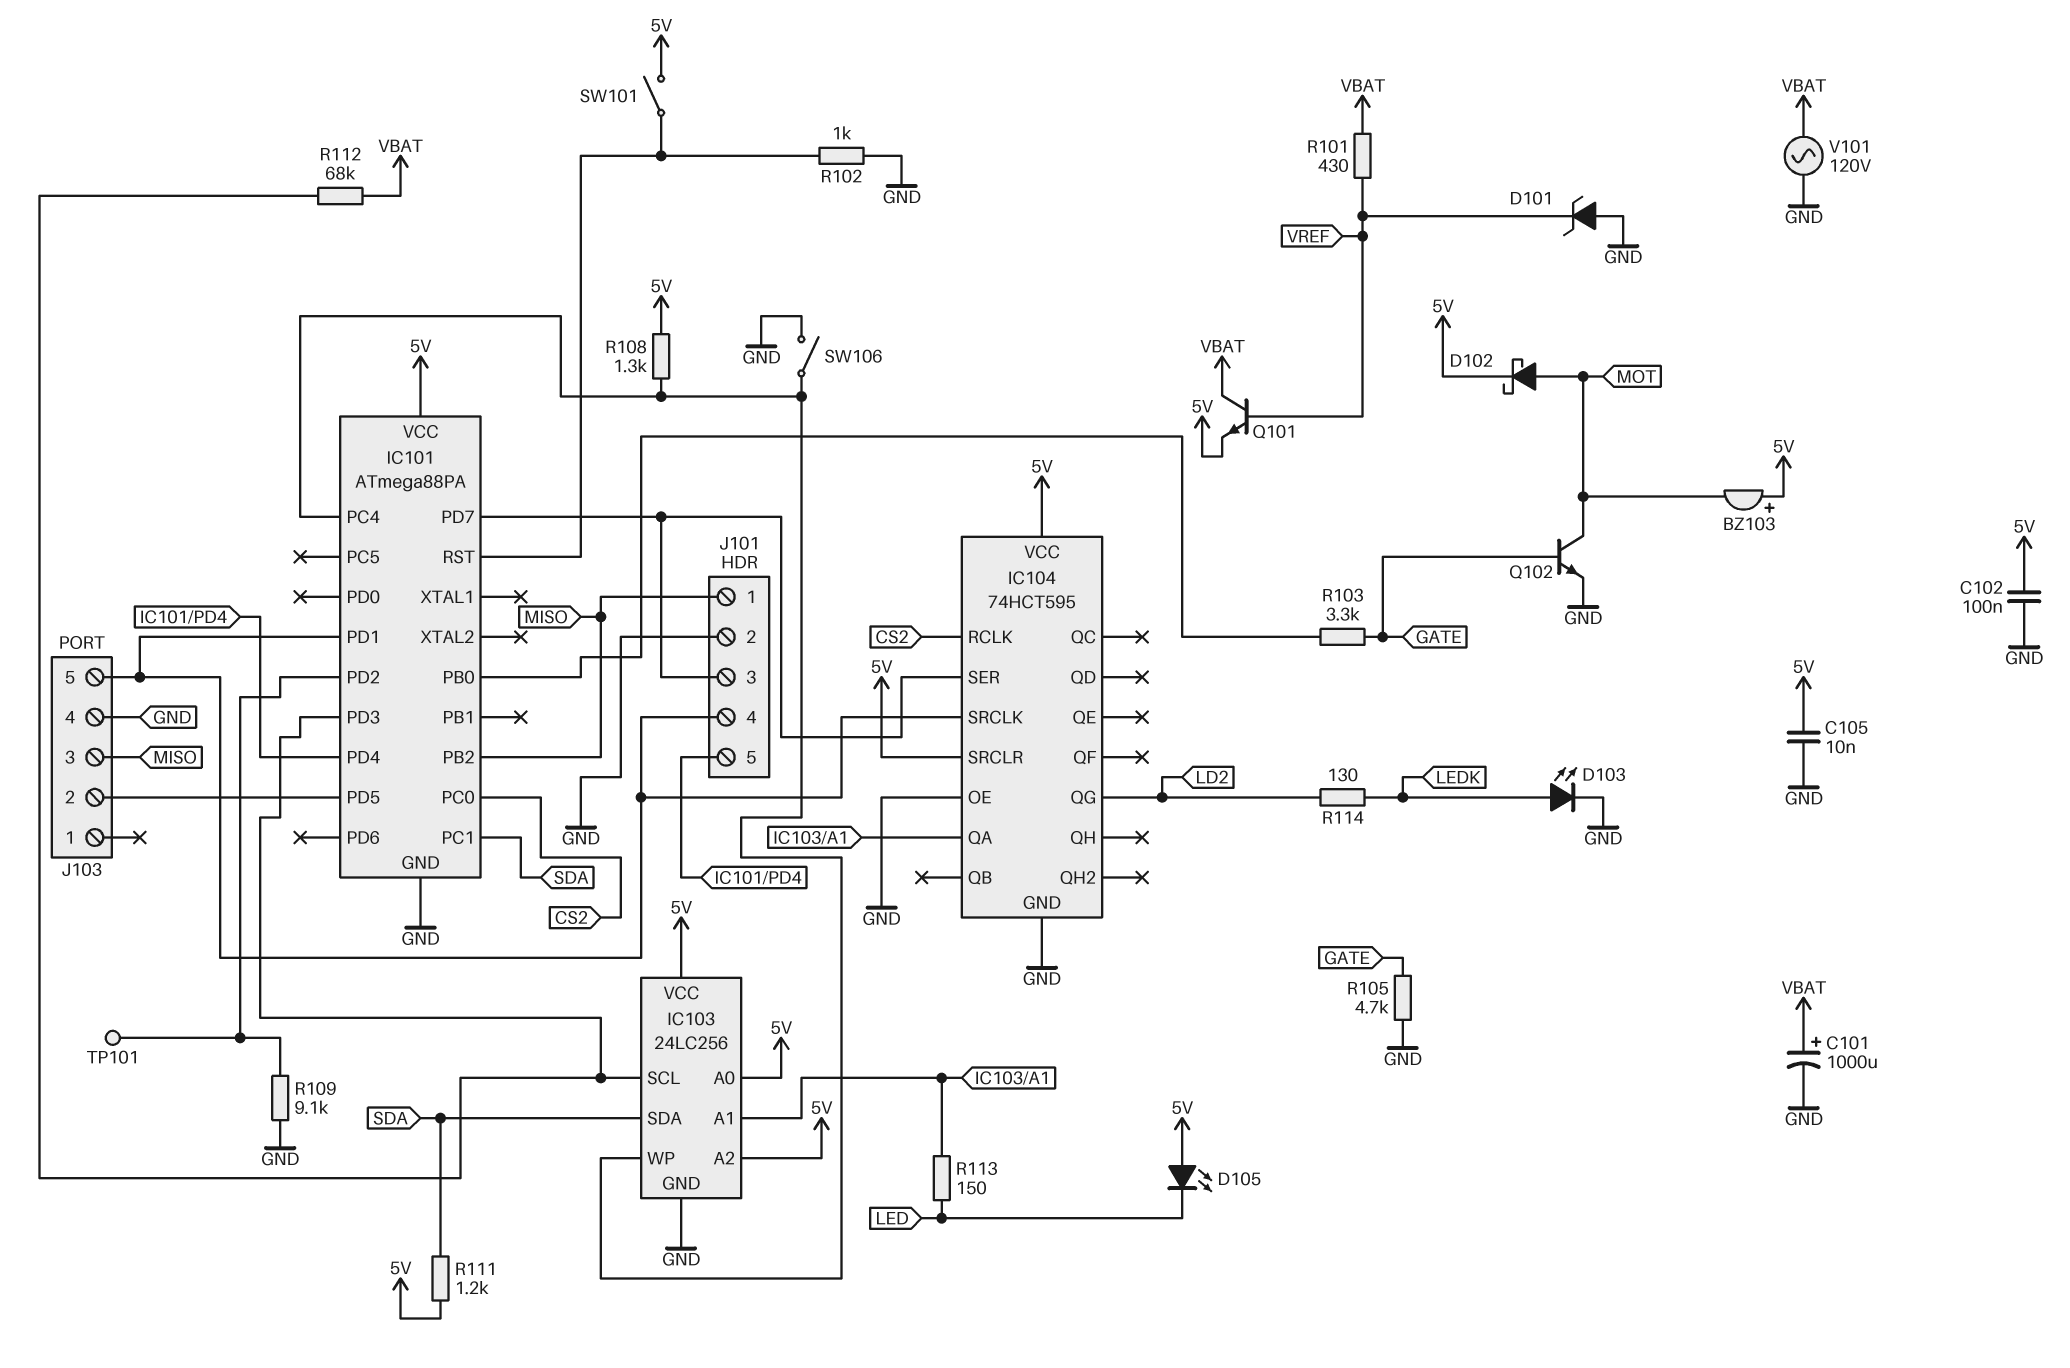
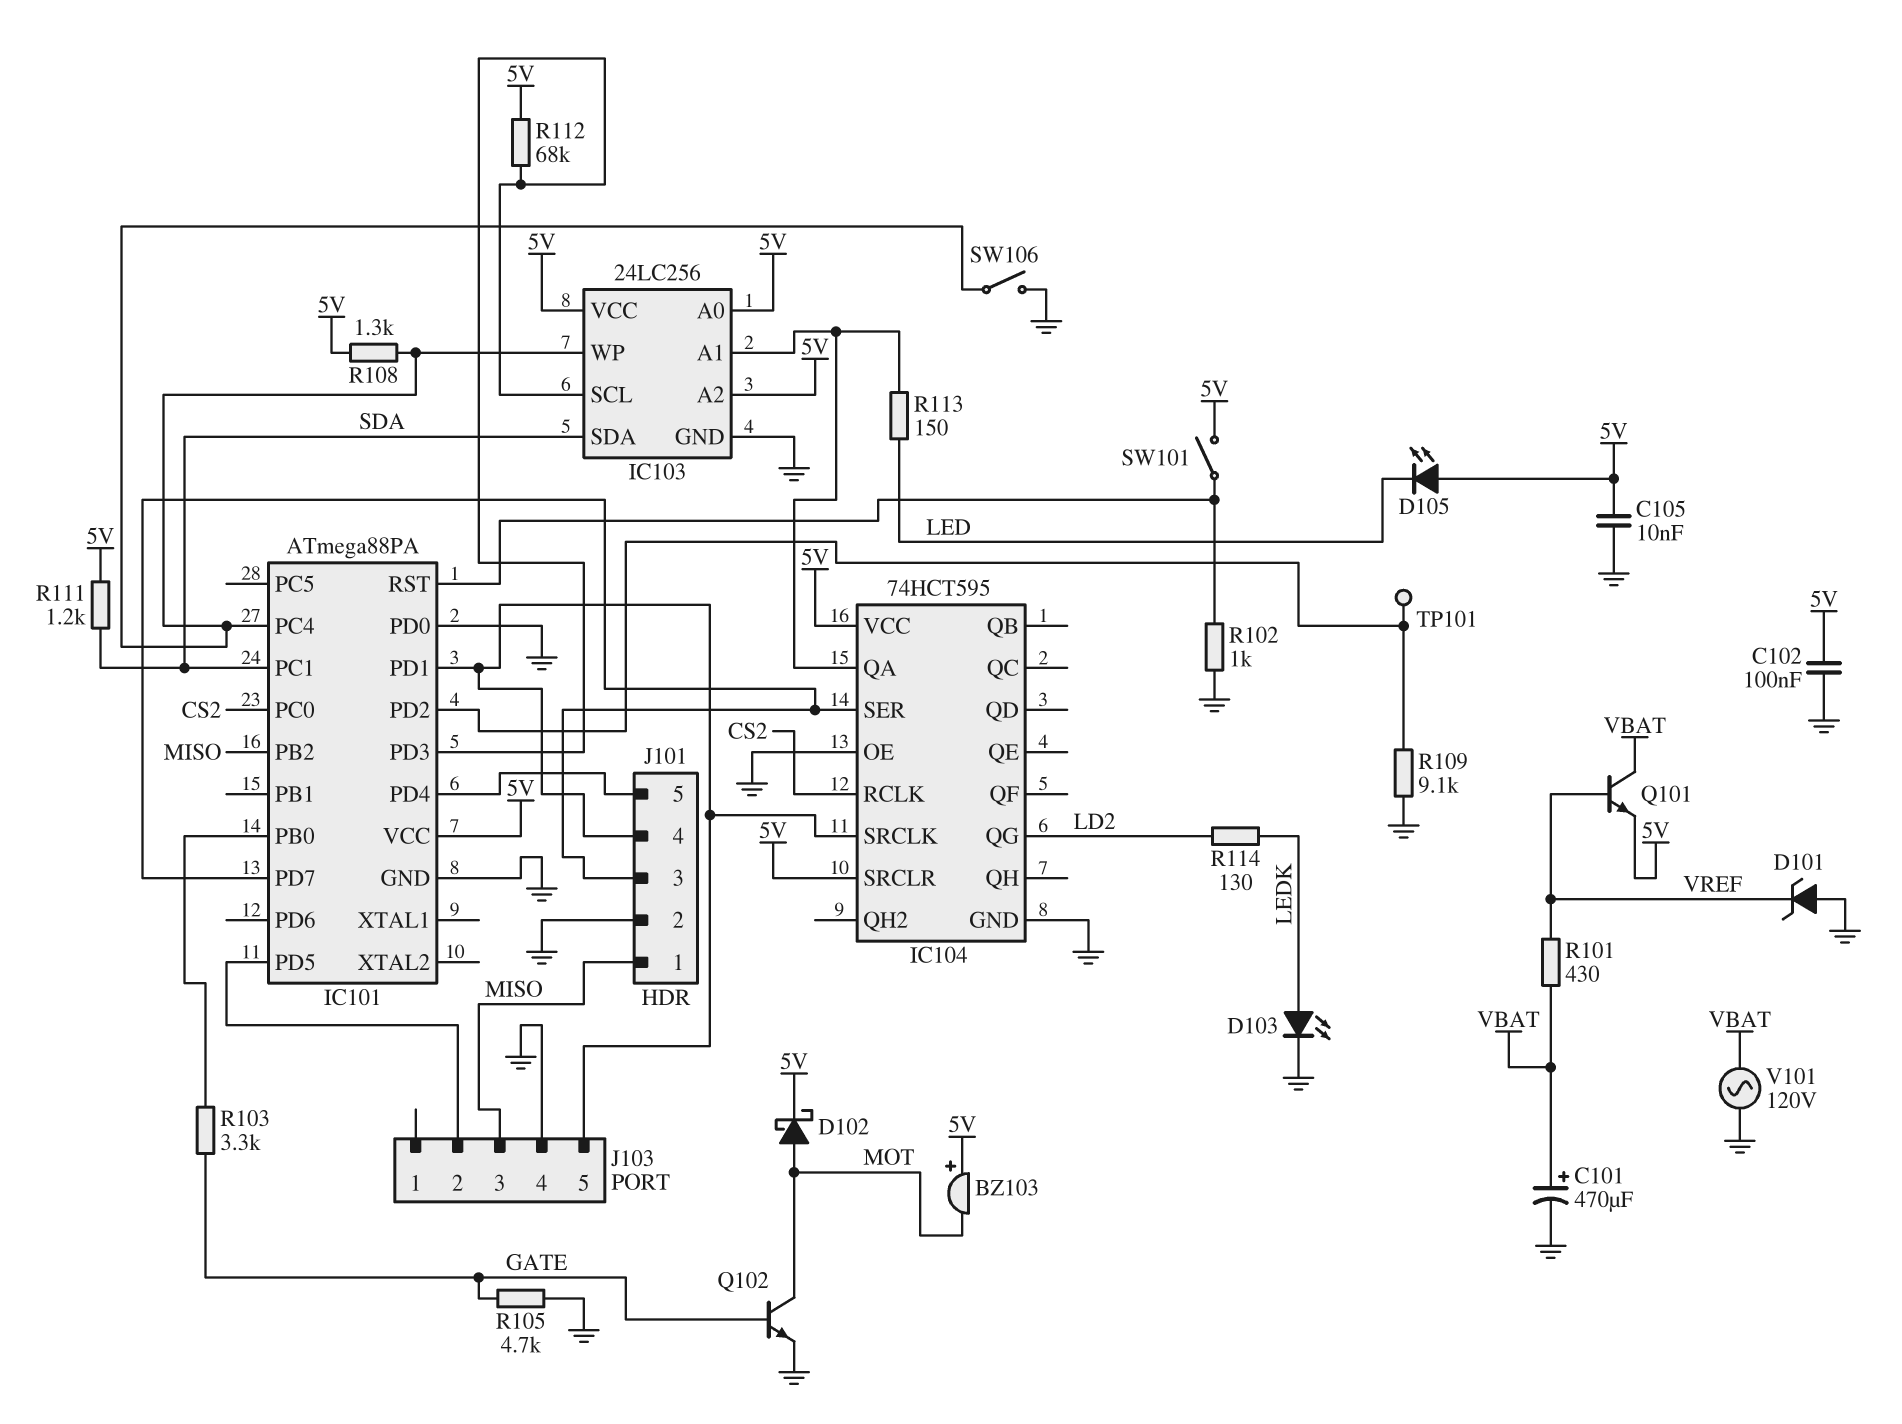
C101: 1000uF (plus VBAT, minus GND) -> 470uF (plus VBAT, minus GND)
IC101 pin PD0: none -> GND
R112: 68k (IC101/PD3, VBAT) -> 68k (5V, IC101/PD3)

